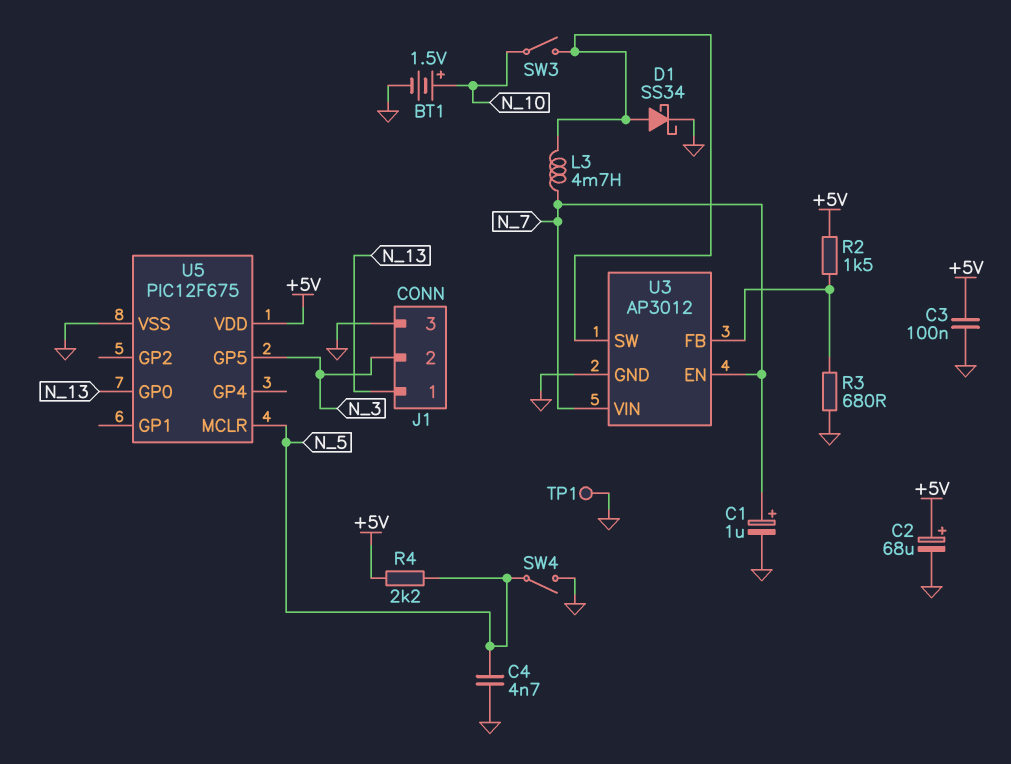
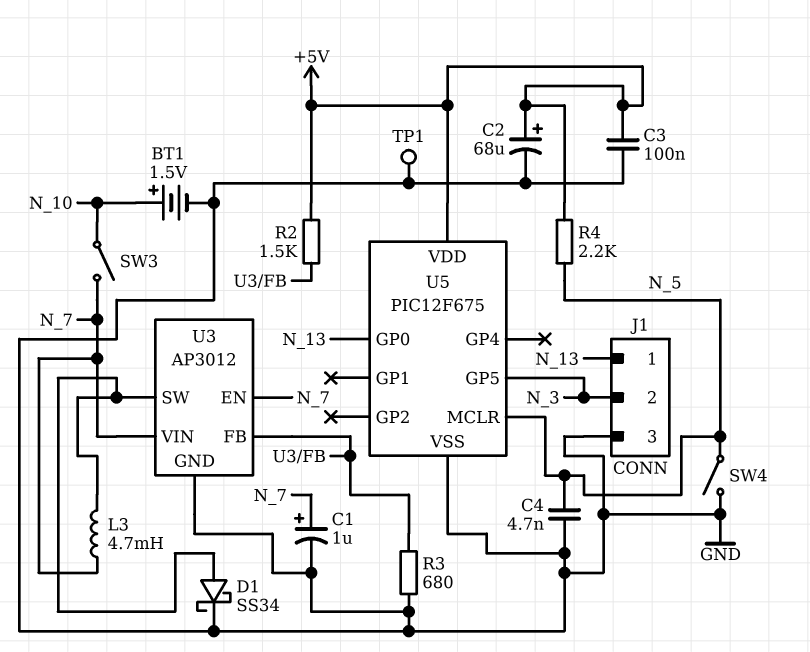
SW3: switch (N_10, U3/SW) -> switch (N_7, N_10)

